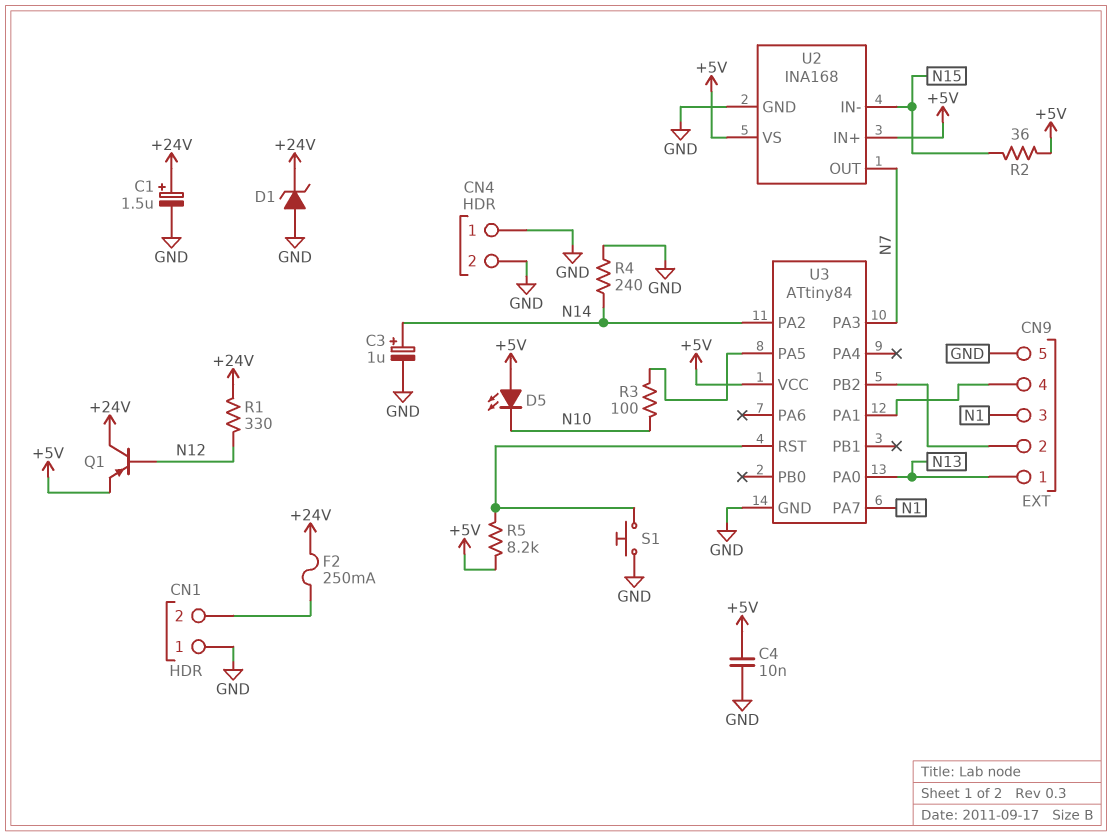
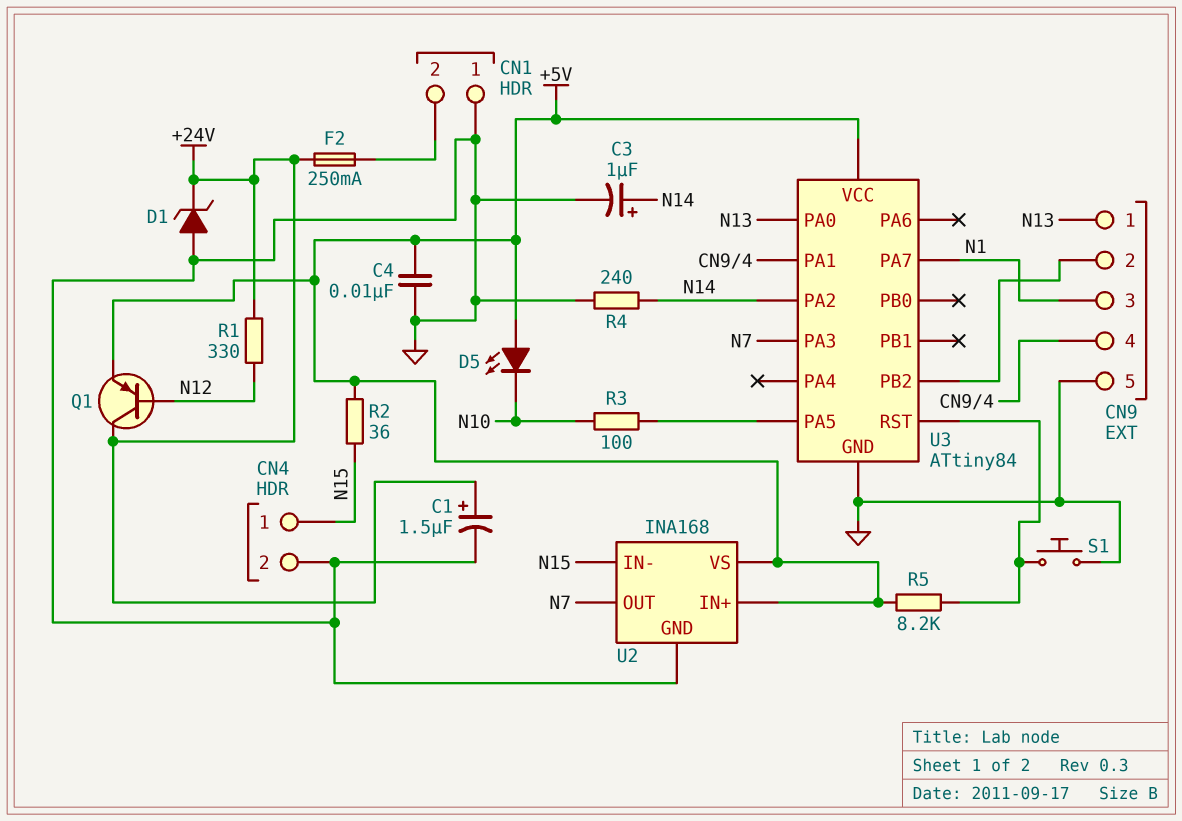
CN4 pin 1: GND -> N15

